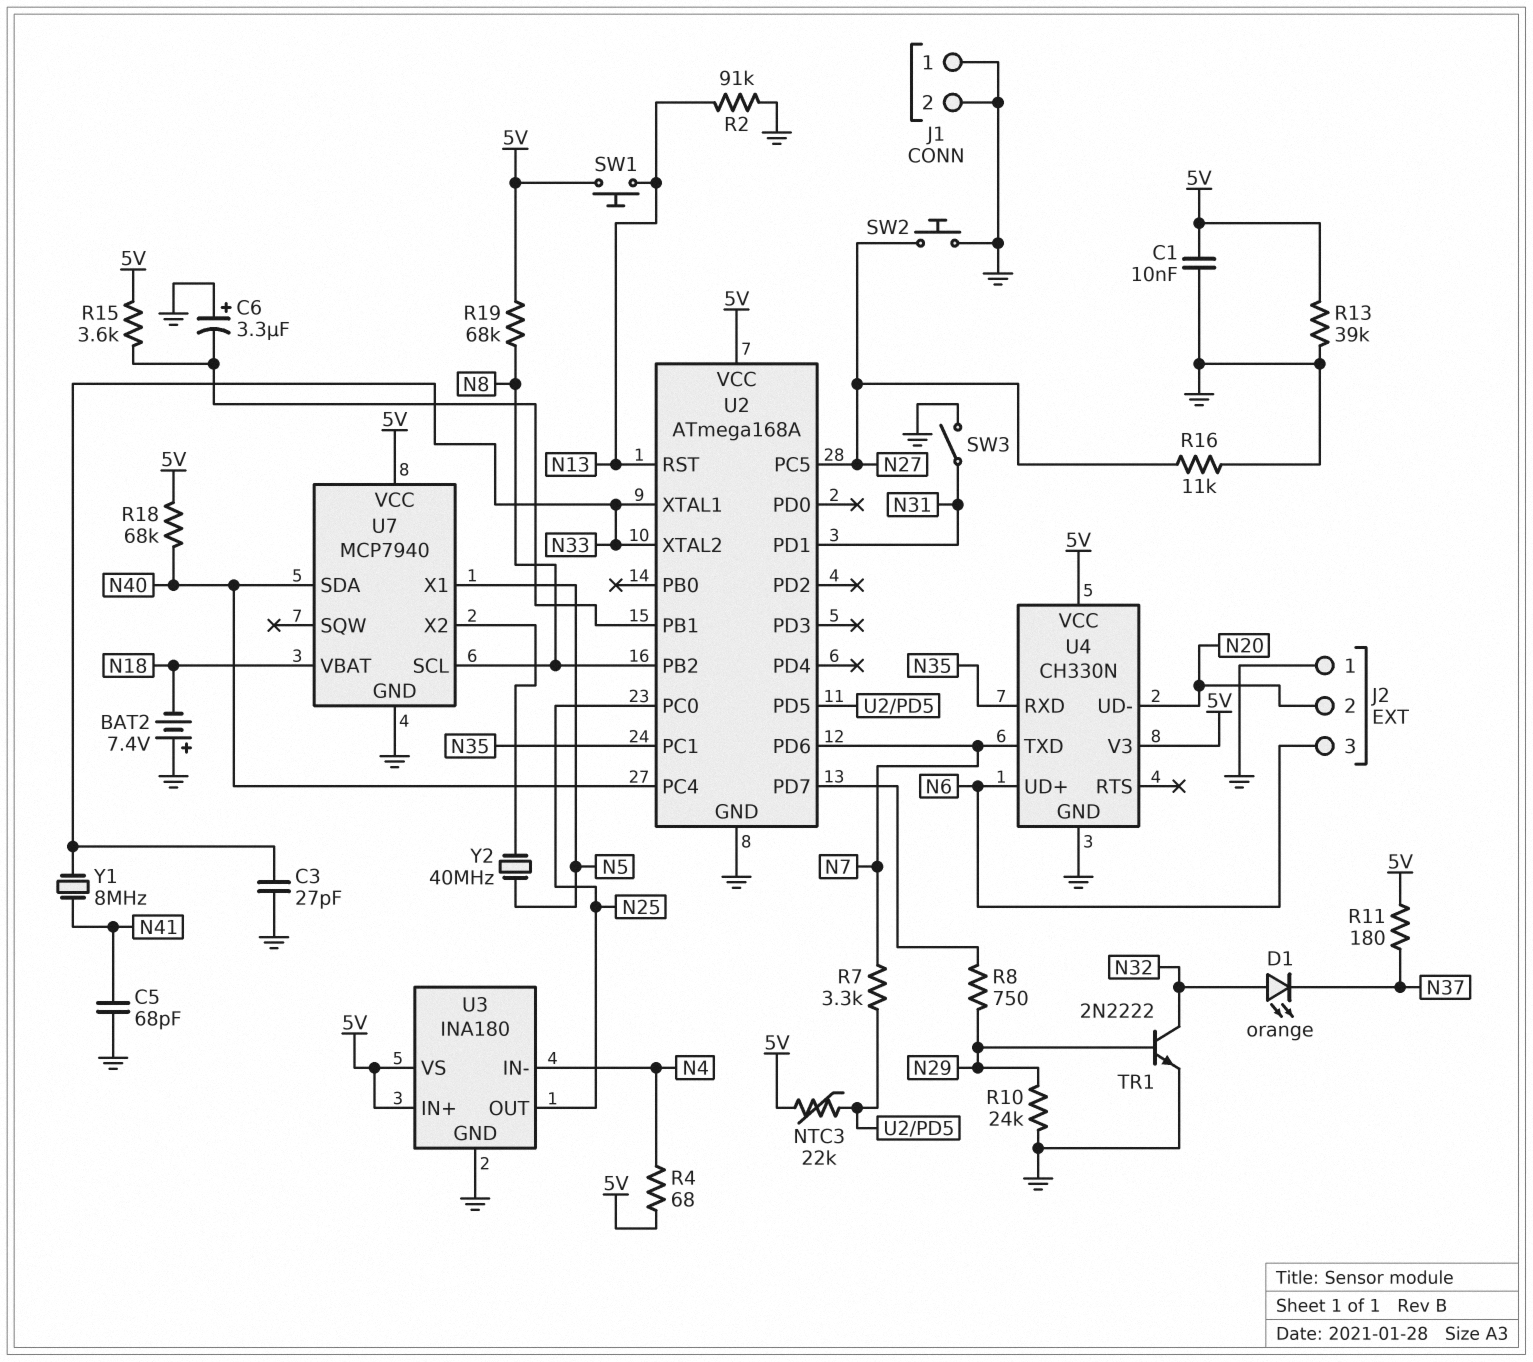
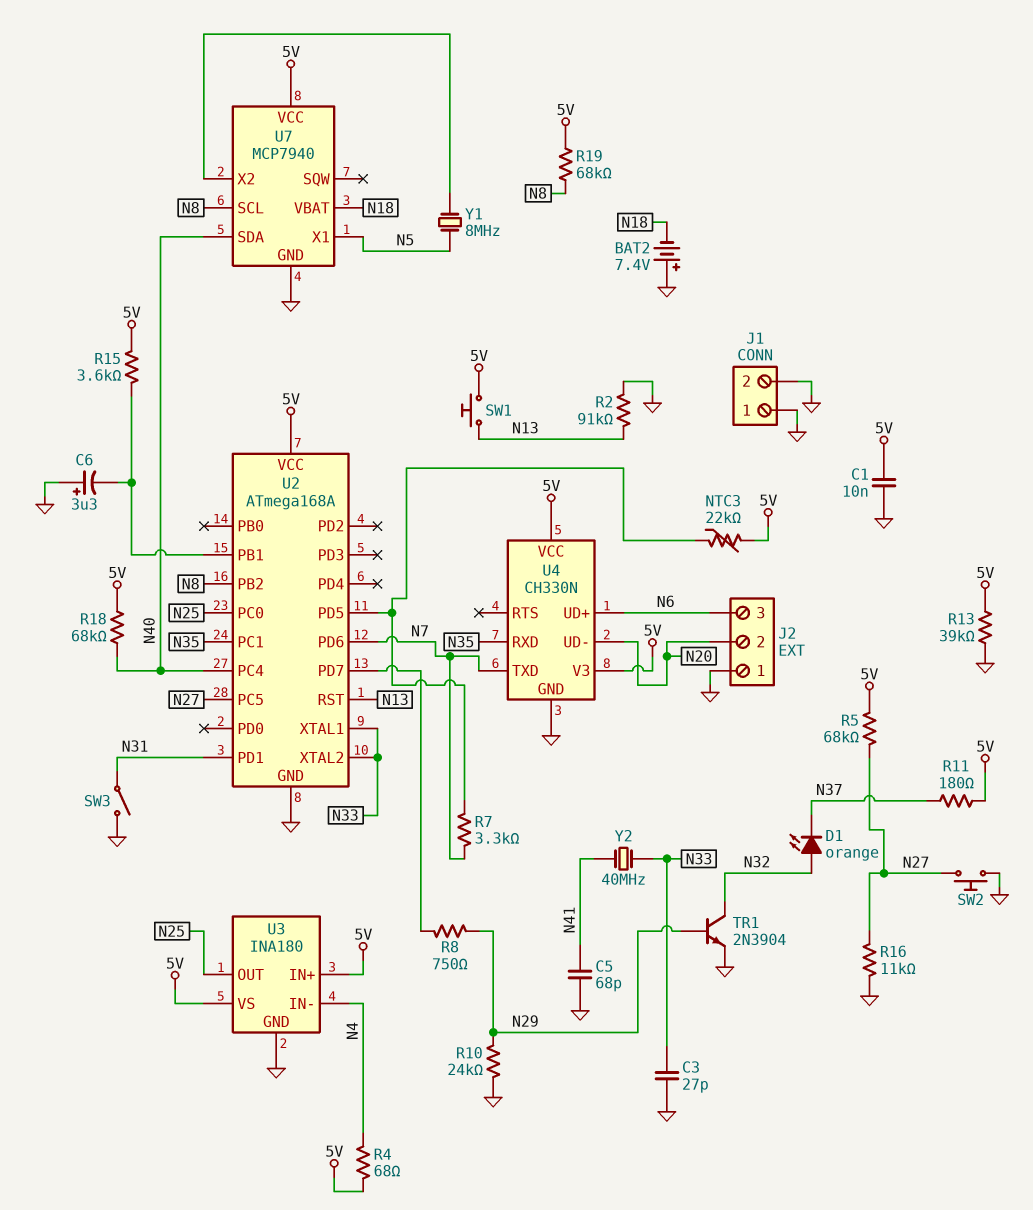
R5: none -> 68k (5V, N27)
TR1: NPN 2N2222 (B N29, C N32, E GND) -> NPN 2N3904 (B N29, C N32, E GND)
Y1: 8MHz (N33, N41) -> 8MHz (N5, U7/X2)
Y2: 40MHz (N5, U7/X2) -> 40MHz (N33, N41)

